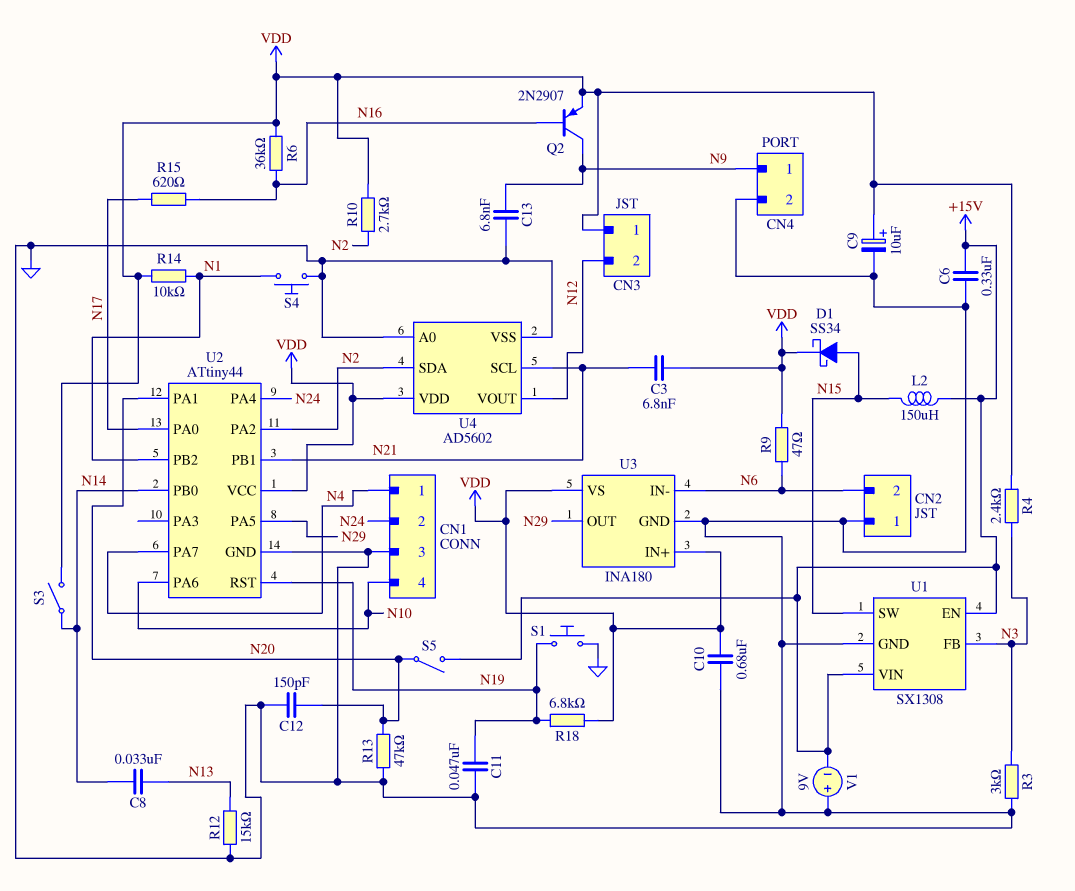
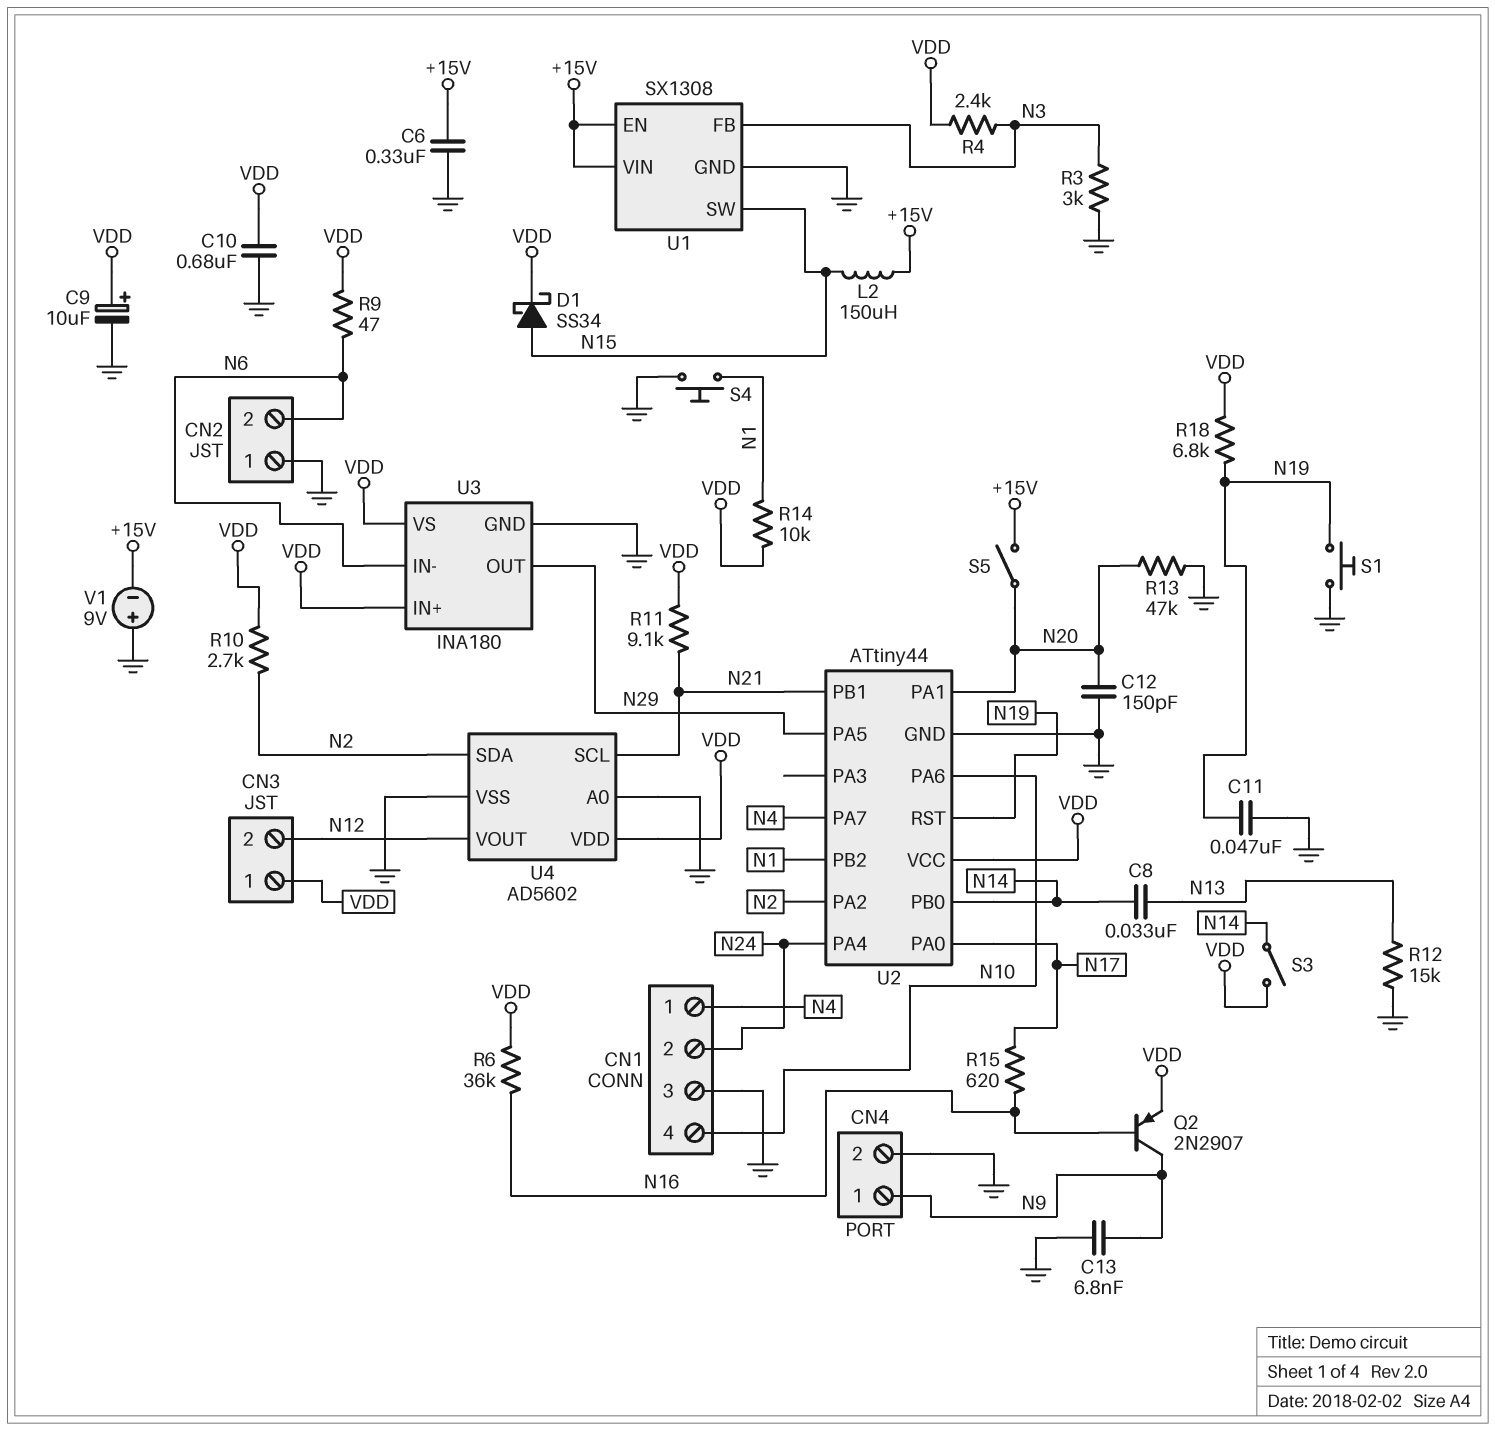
C3: 6.8nF (N21, VDD) -> none
R11: none -> 9.1k (N21, VDD)

